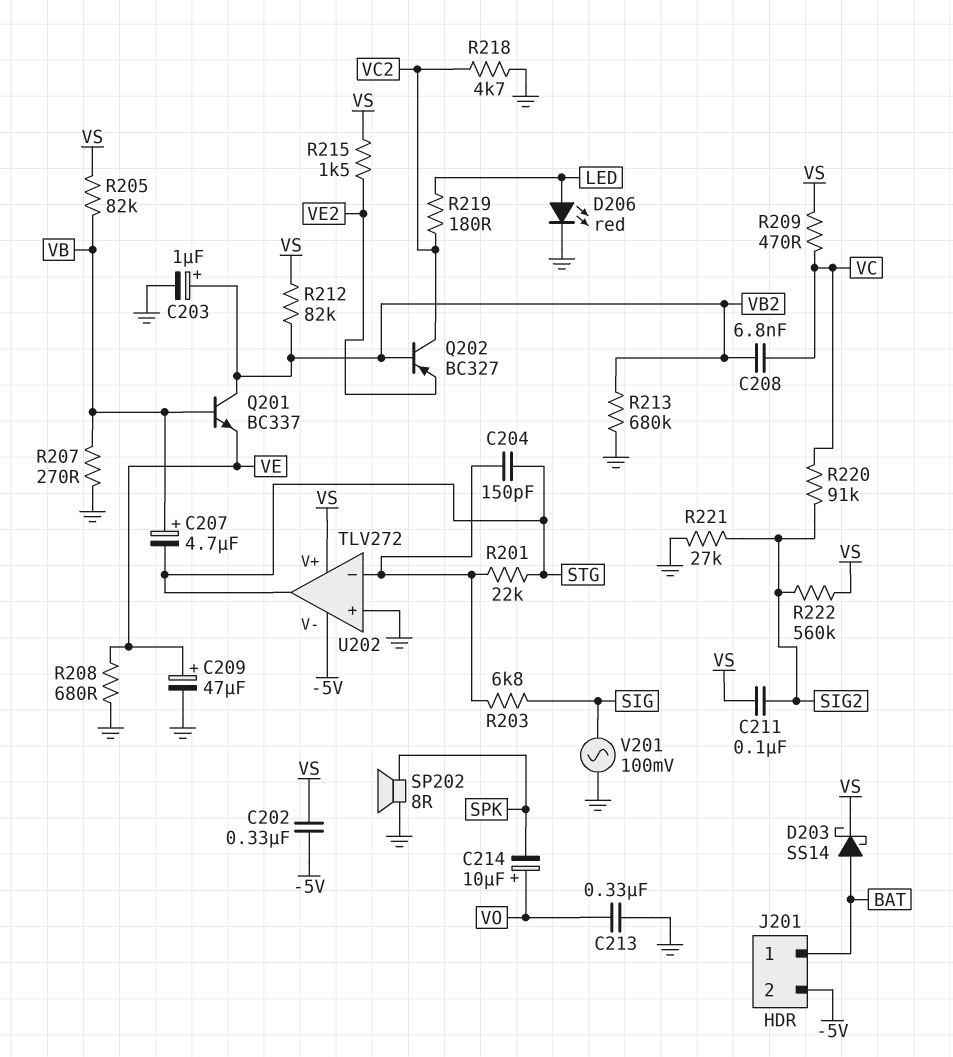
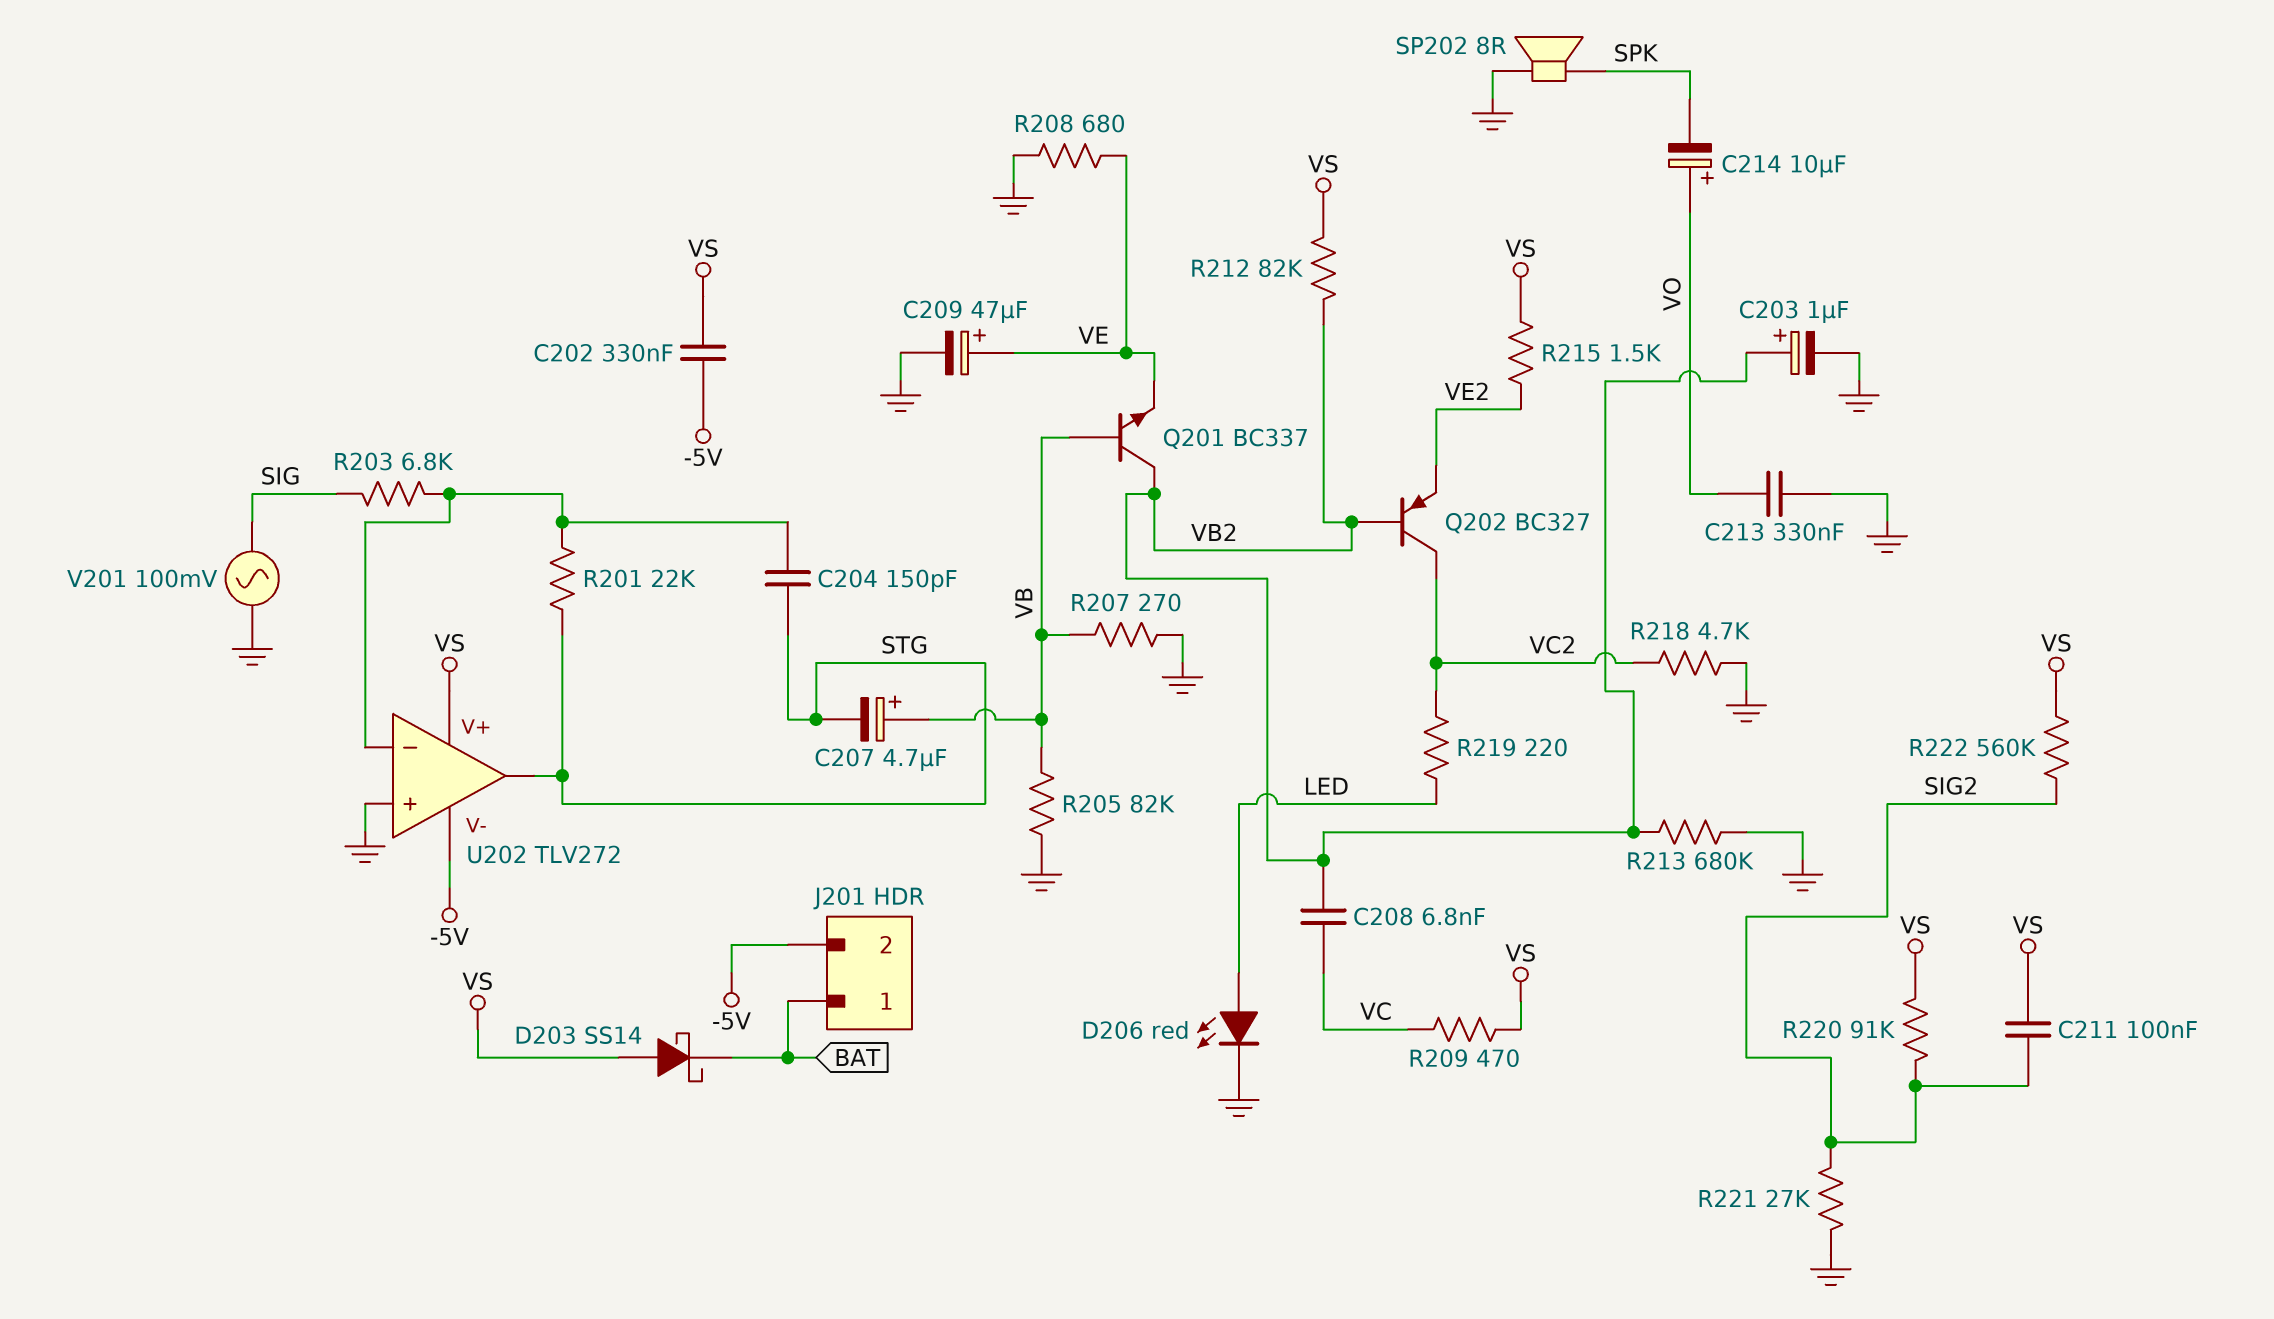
D203: schottky SS14 (A BAT, K VS) -> schottky SS14 (A VS, K BAT)
R205: 82k (VB, VS) -> 82k (GND, VB)
R219: 180 (LED, VC2) -> 220 (LED, VC2)
R220: 91k (SIG2, VC) -> 91k (SIG2, VS)

